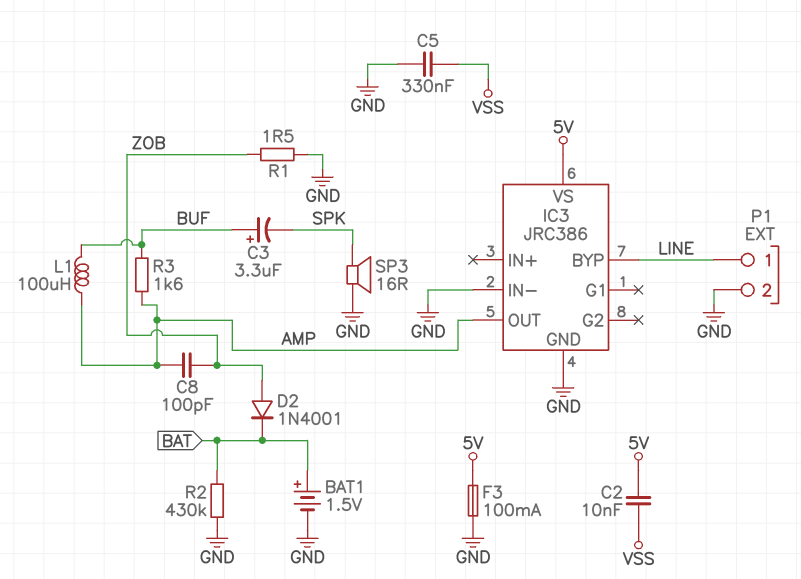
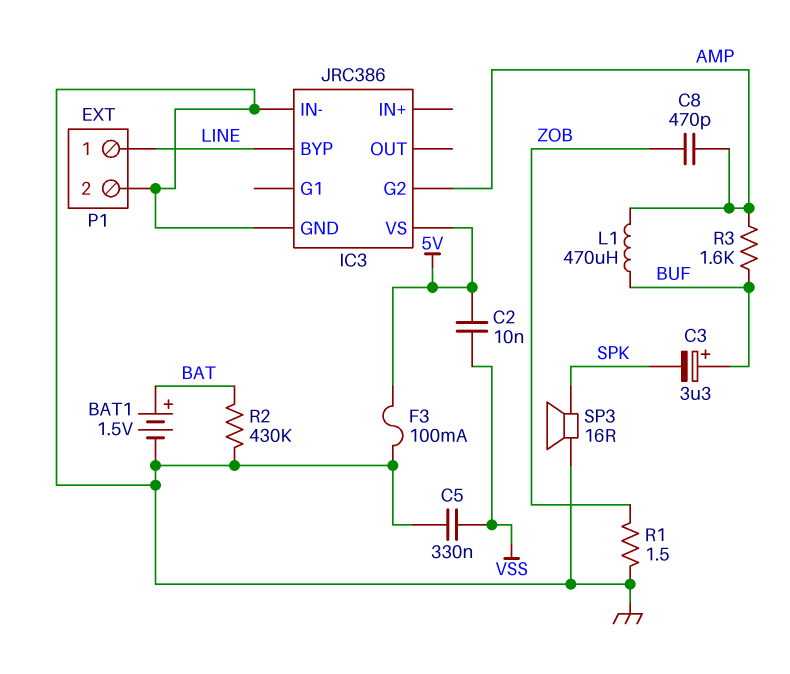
C8: 100pF (AMP, ZOB) -> 470pF (AMP, ZOB)
D2: diode 1N4001 (A ZOB, K BAT) -> none
IC3 pin G2: none -> AMP
IC3 pin OUT: AMP -> none
L1: 100uH (AMP, BUF) -> 470uH (AMP, BUF)

